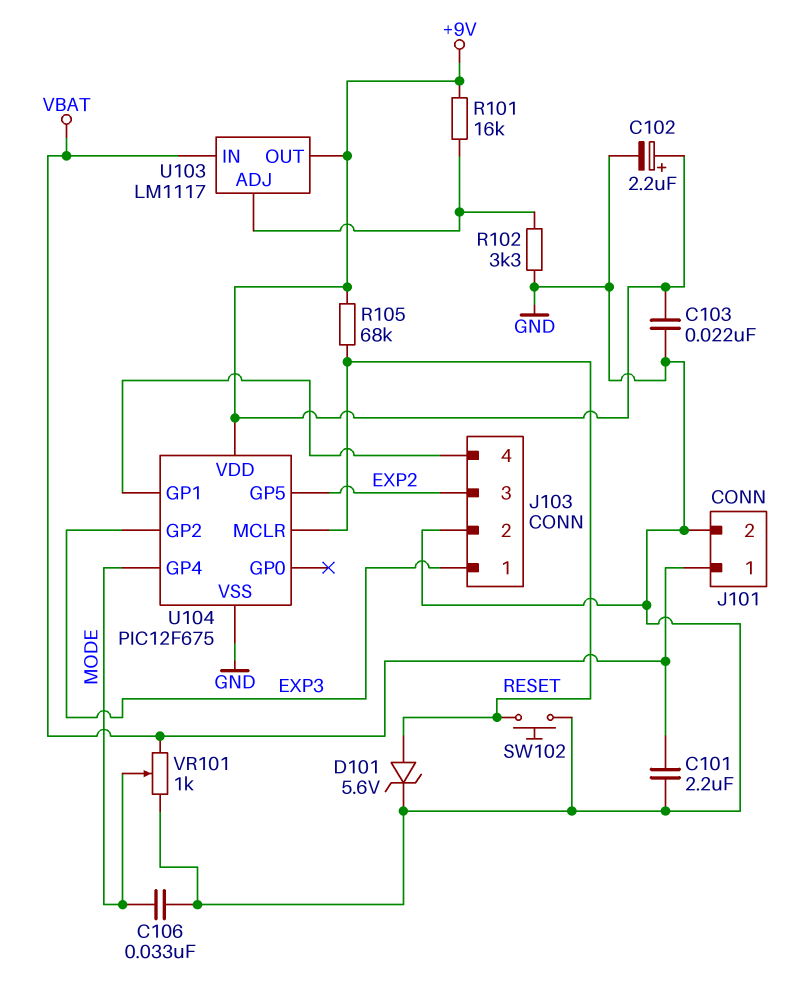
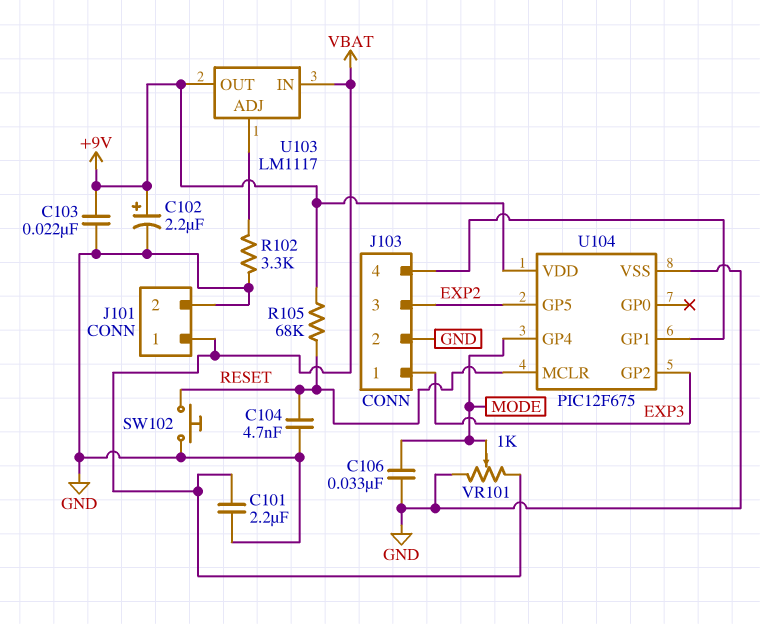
C104: none -> 4.7nF (GND, RESET)
D101: zener 5.6V (A RESET, K GND) -> none
R101: 16k (+9V, U103/ADJ) -> none

